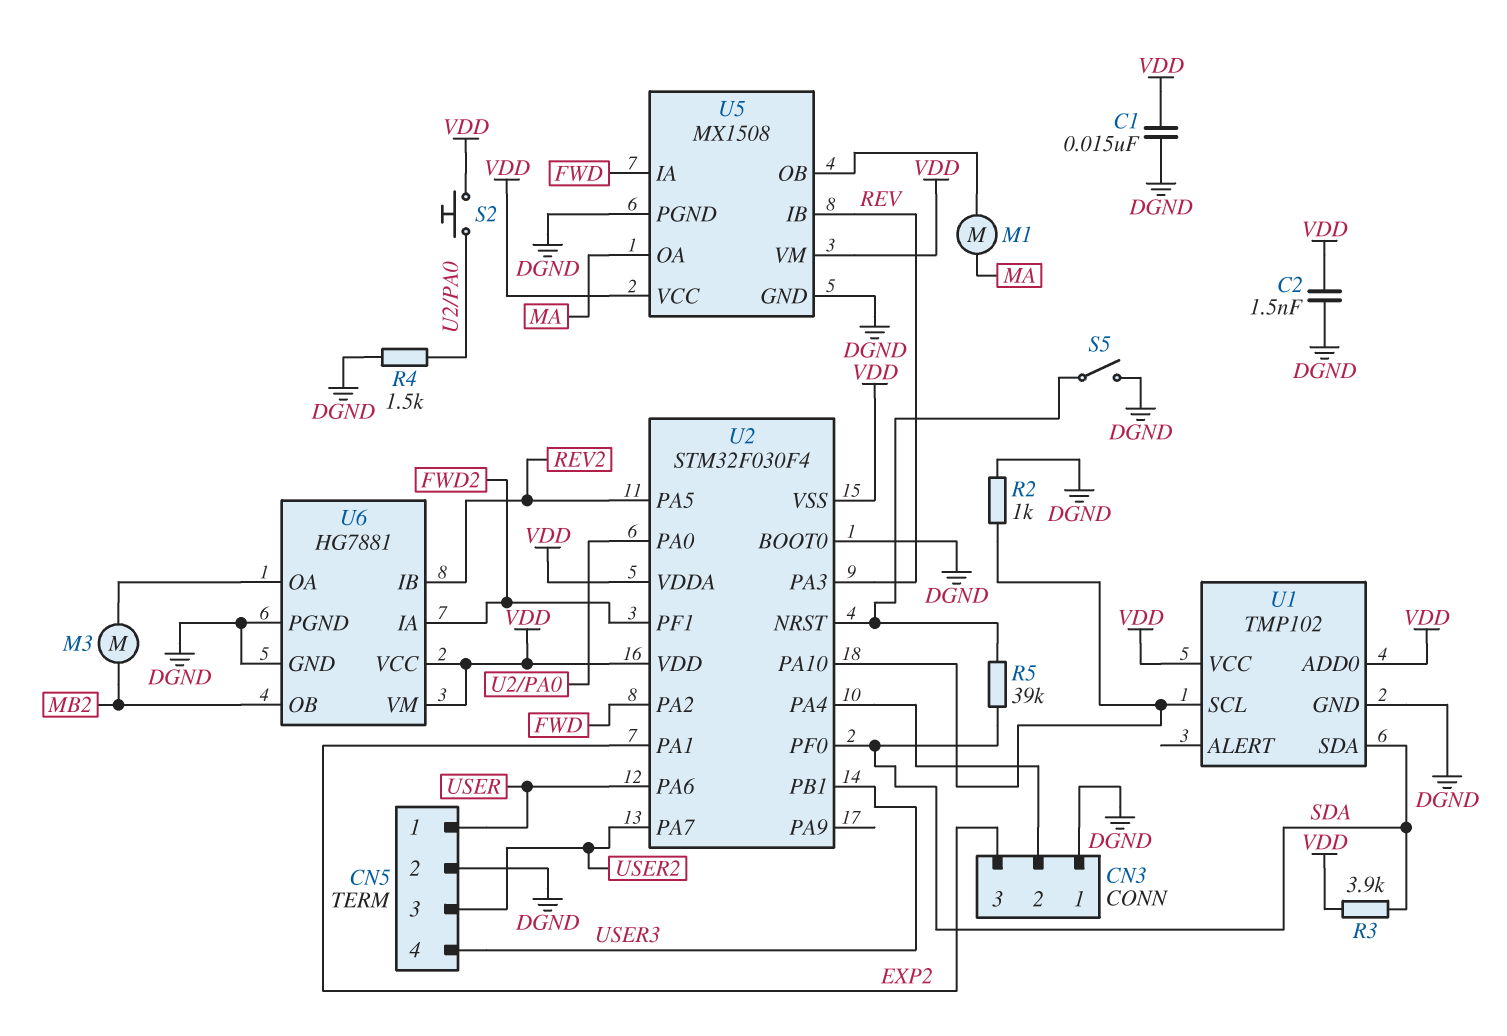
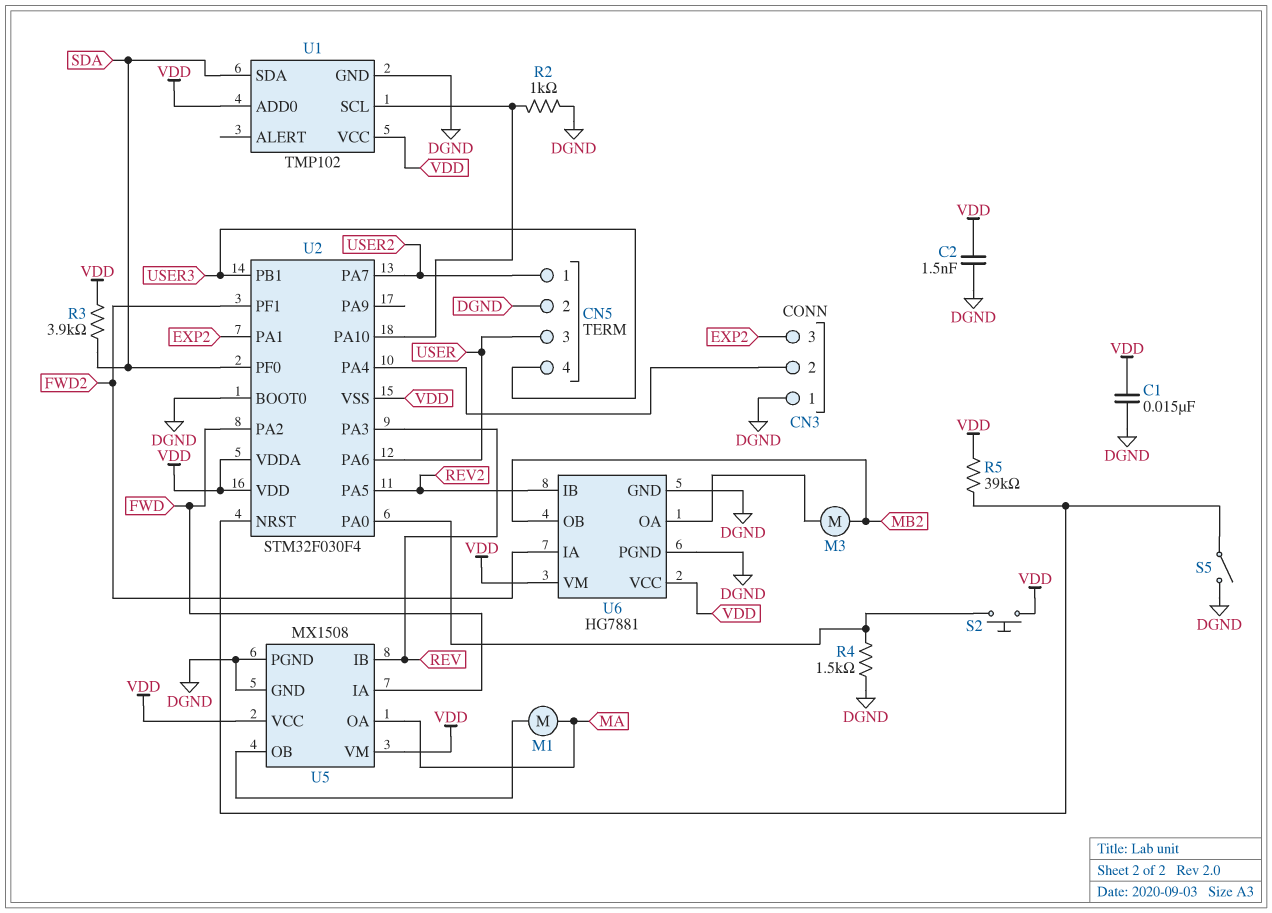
CN5 pin 1: USER -> USER2
CN5 pin 3: USER2 -> USER
R5: 39k (SDA, U2/NRST) -> 39k (U2/NRST, VDD)

